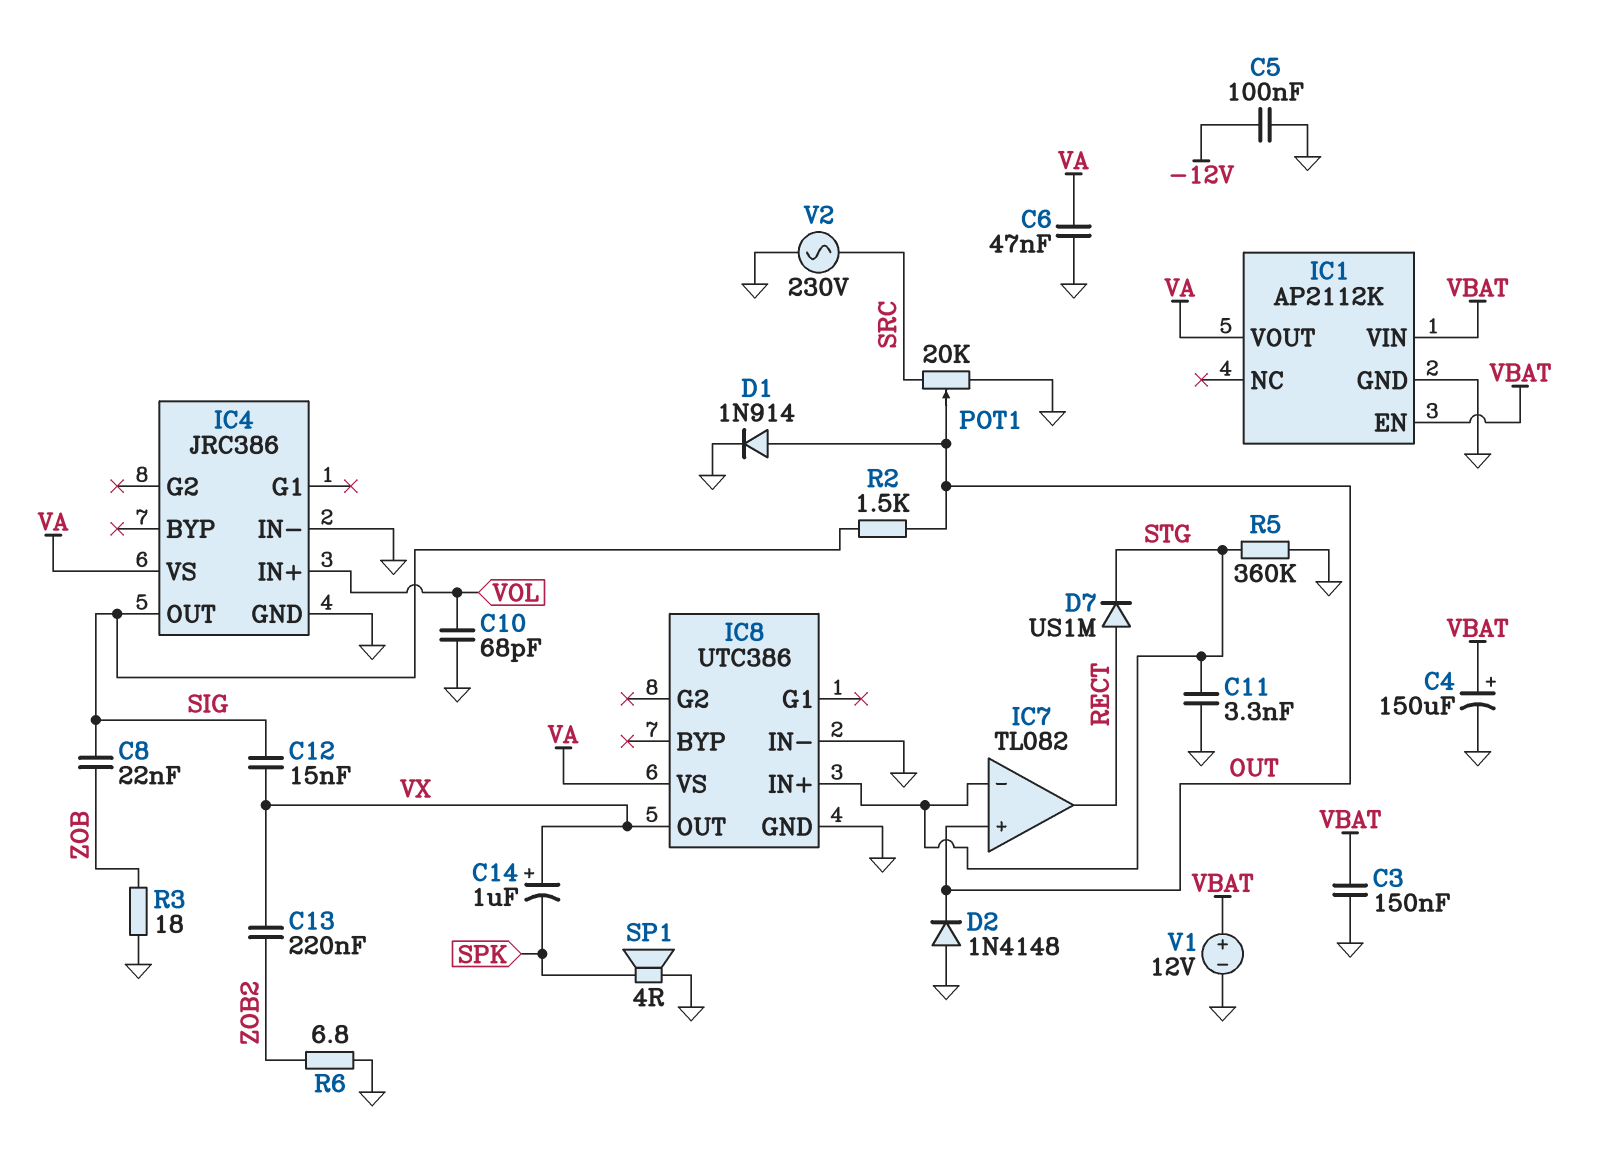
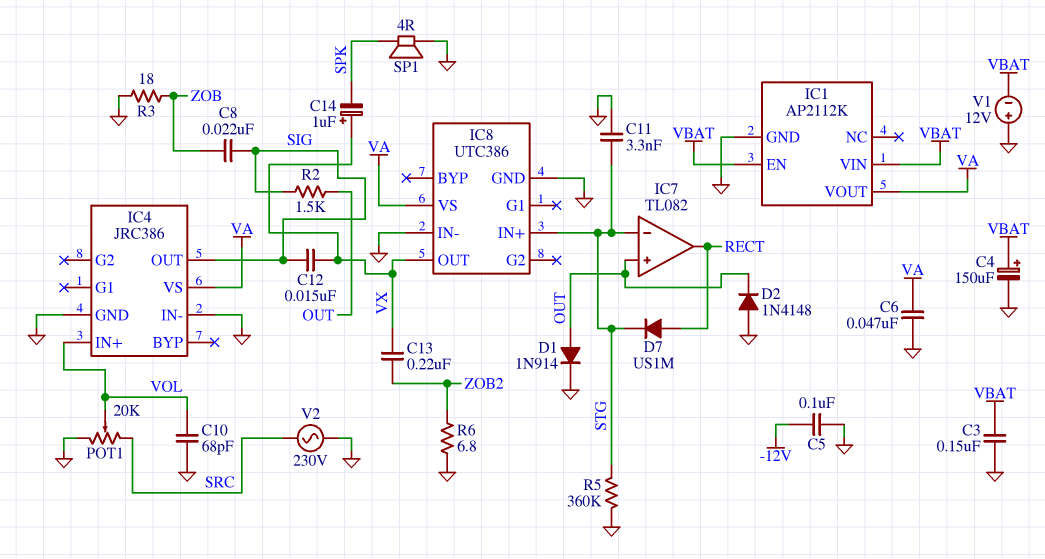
POT1: 20k (GND, SRC, wiper OUT) -> 20k (GND, SRC, wiper VOL)
V1: 12V (plus VBAT, minus GND) -> 12V (plus GND, minus VBAT)

